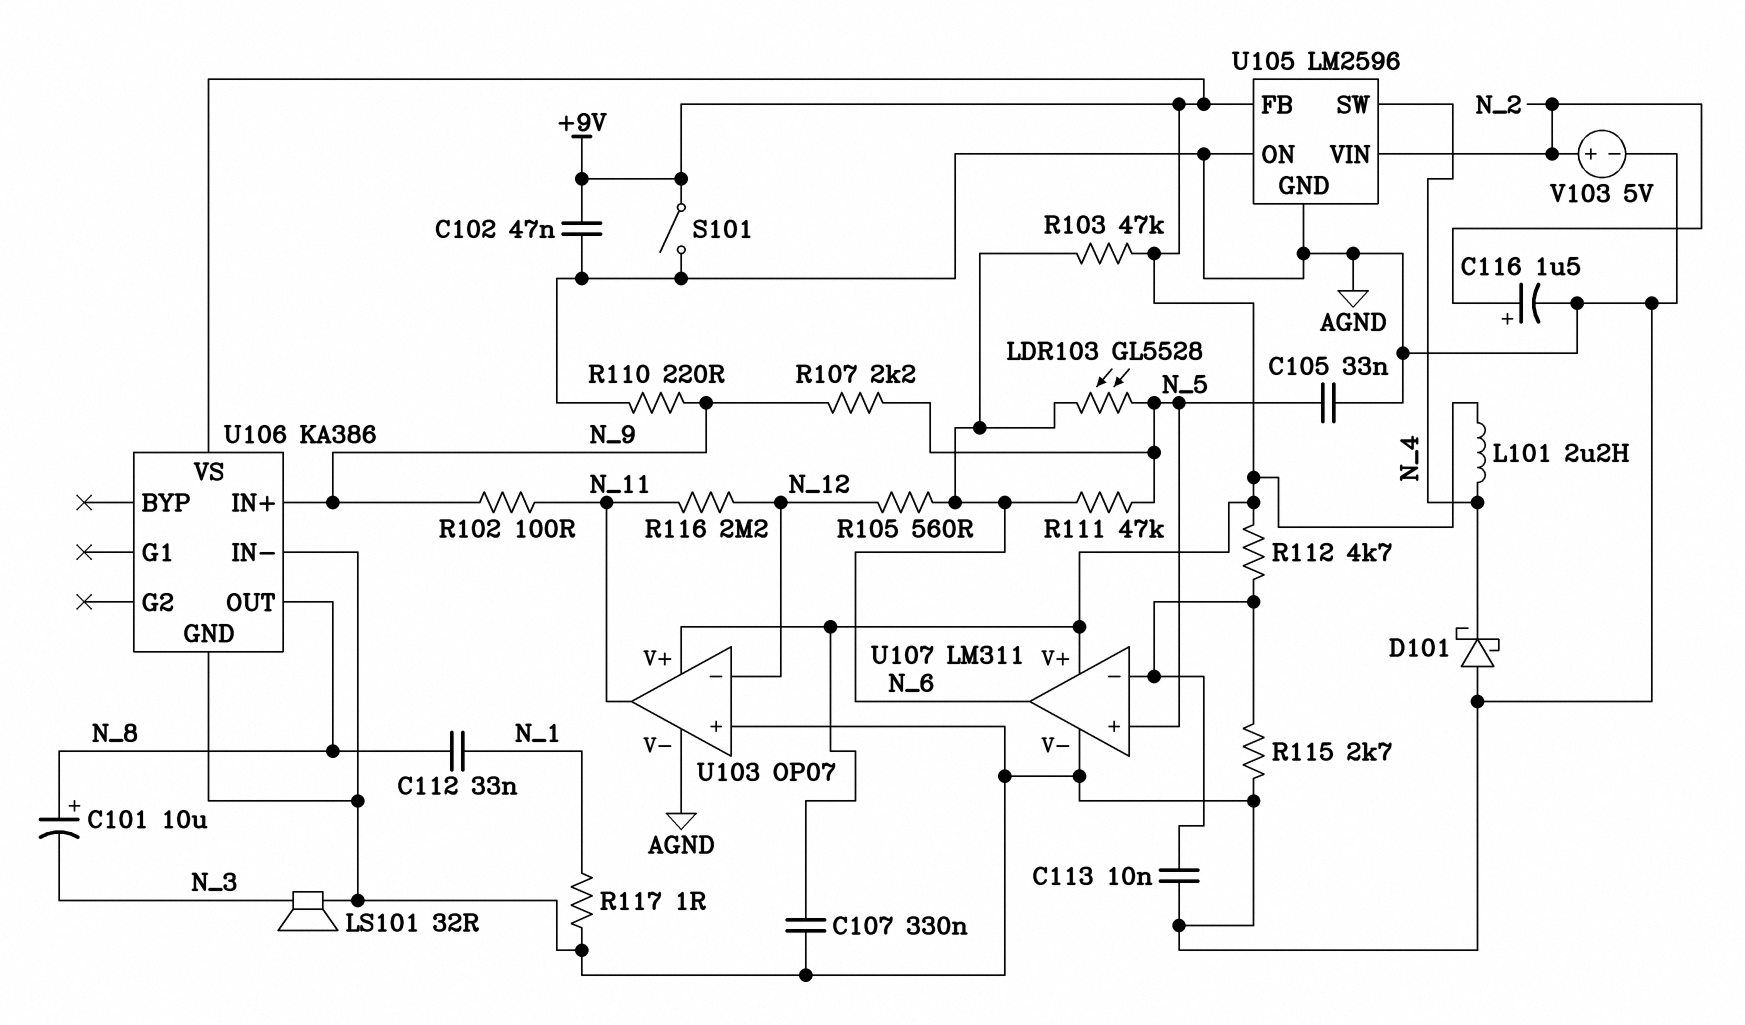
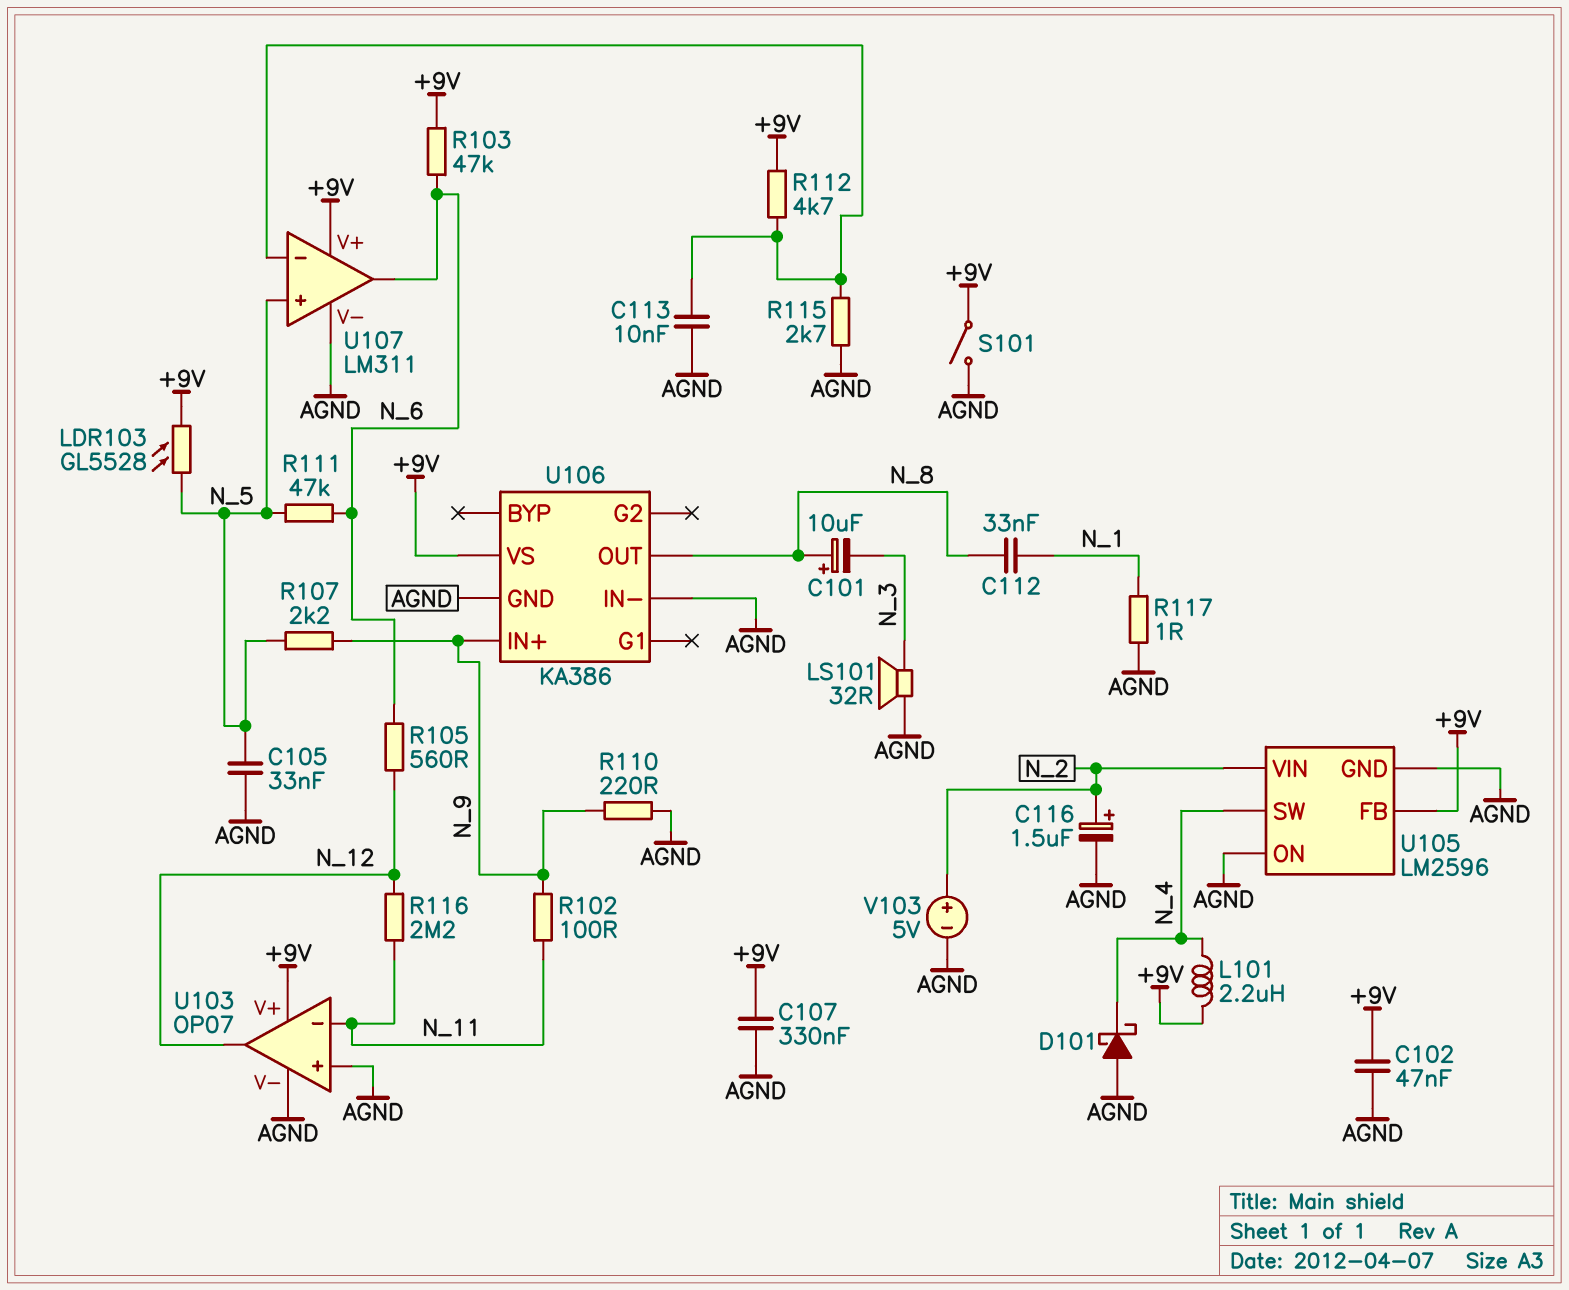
LDR103: GL5528 (N_5, N_6) -> GL5528 (+9V, N_5)
U103 pin in-: N_12 -> N_11
U103 pin out: N_11 -> N_12

